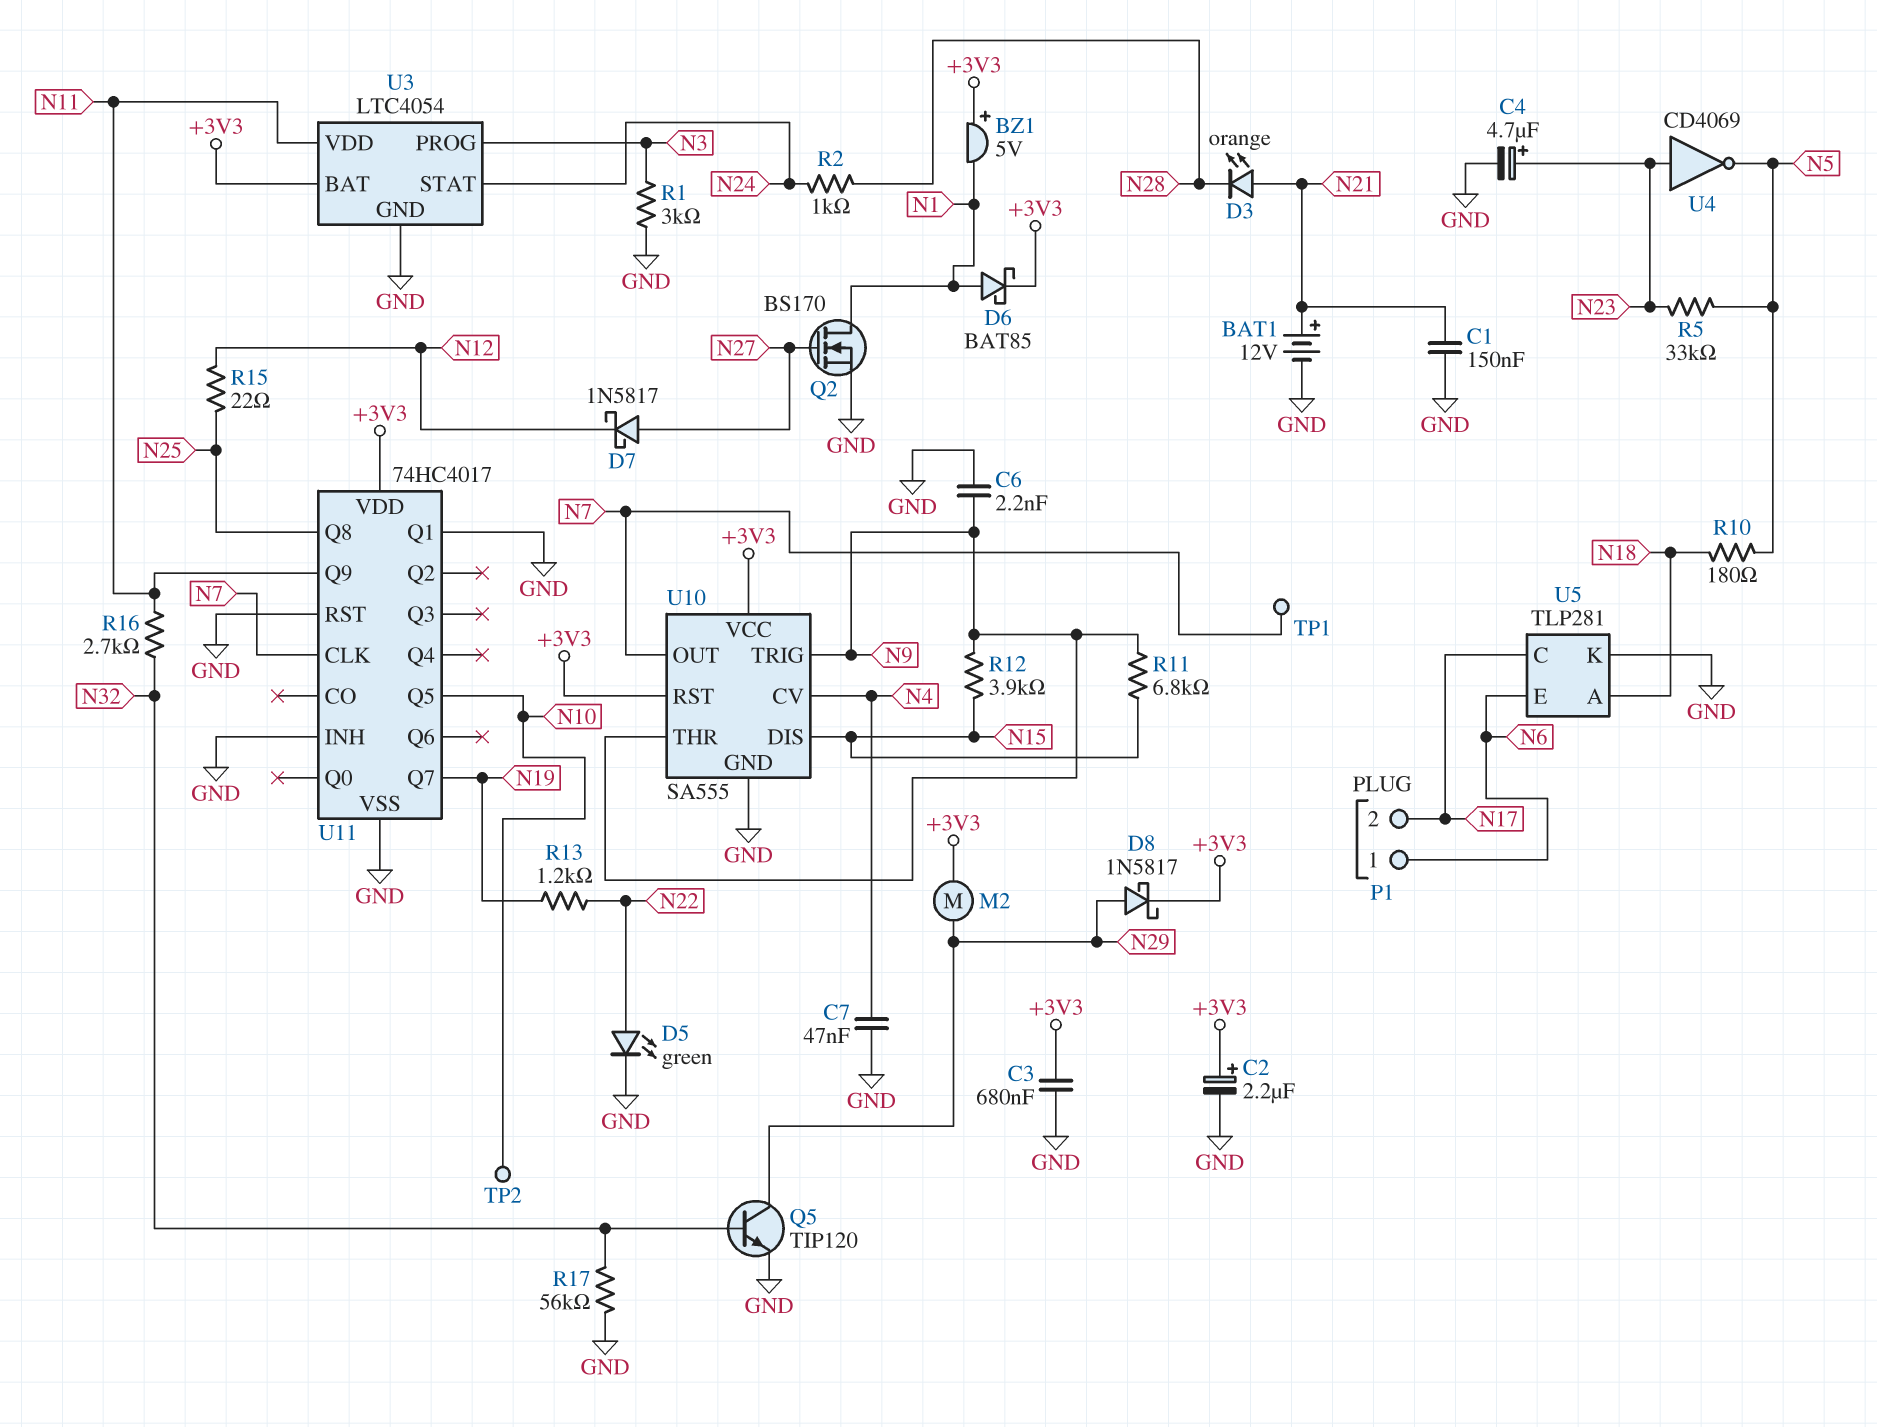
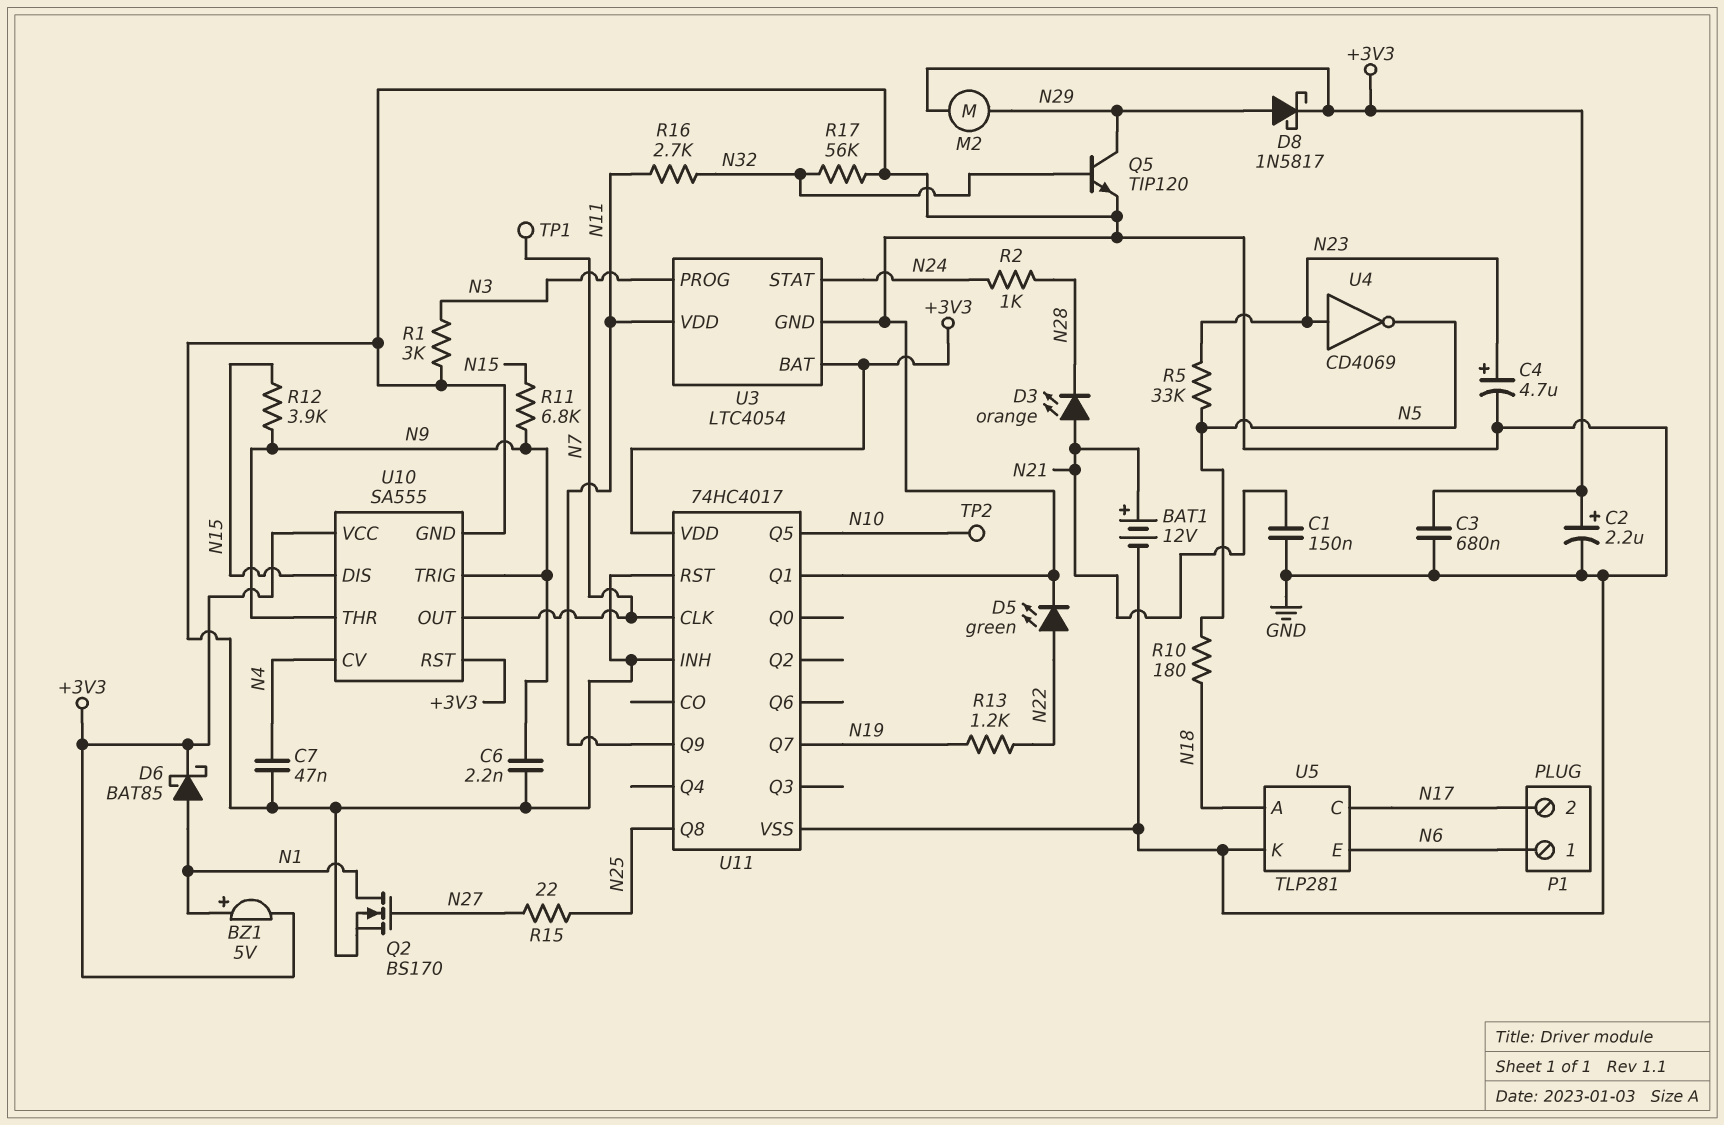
BZ1: buzzer 5V (plus +3V3, minus N1) -> buzzer 5V (plus N1, minus +3V3)
D7: schottky 1N5817 (A N27, K N12) -> none
R15: 22 (N12, N25) -> 22 (N25, N27)

